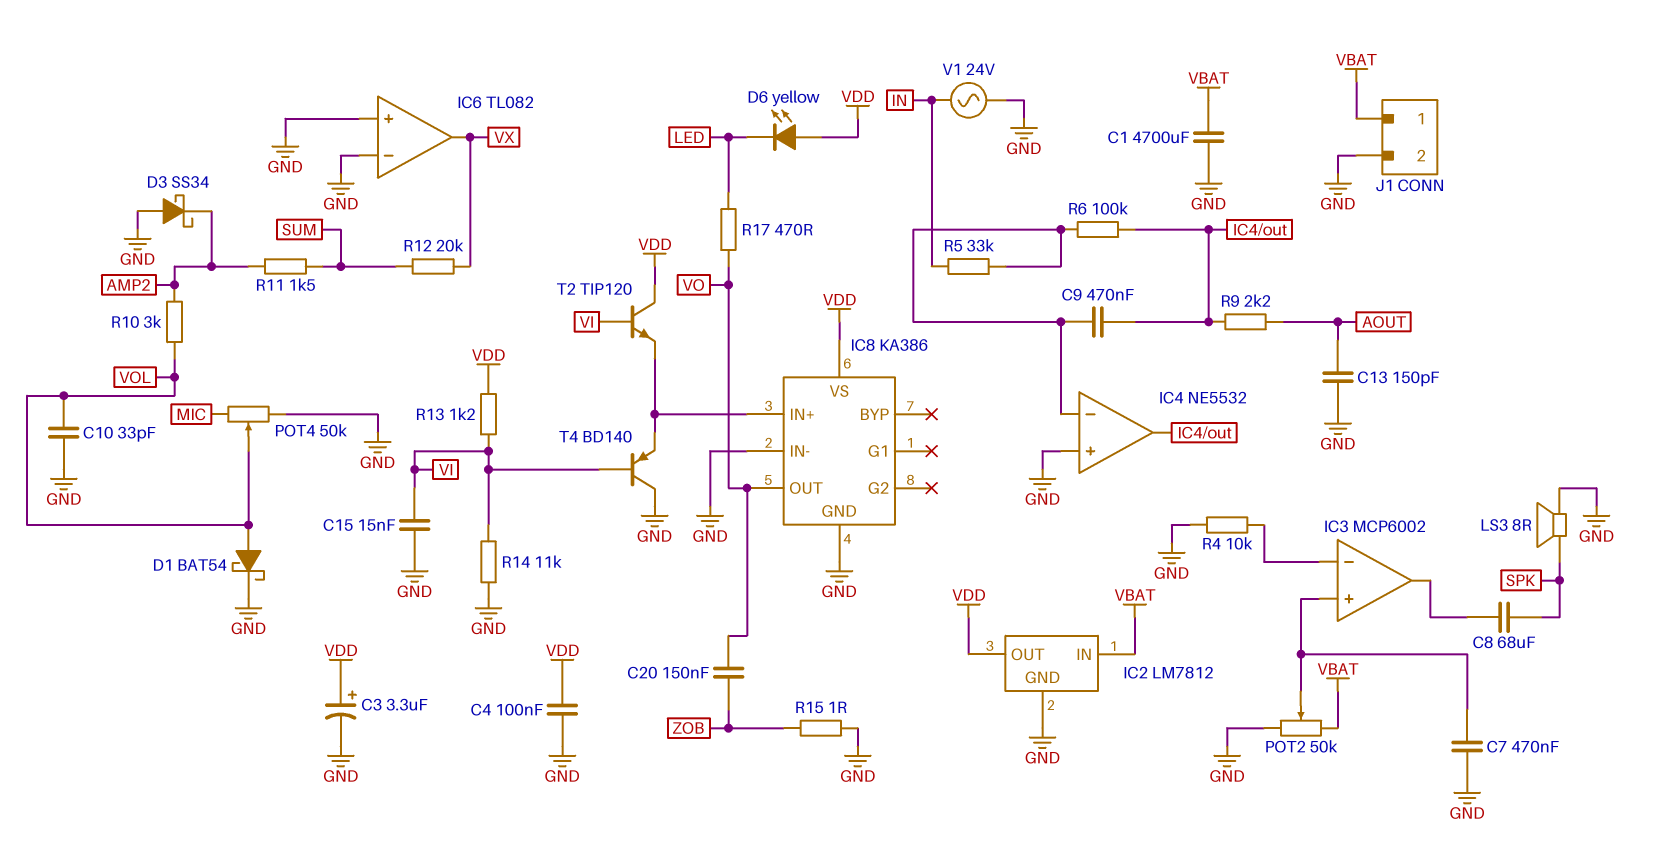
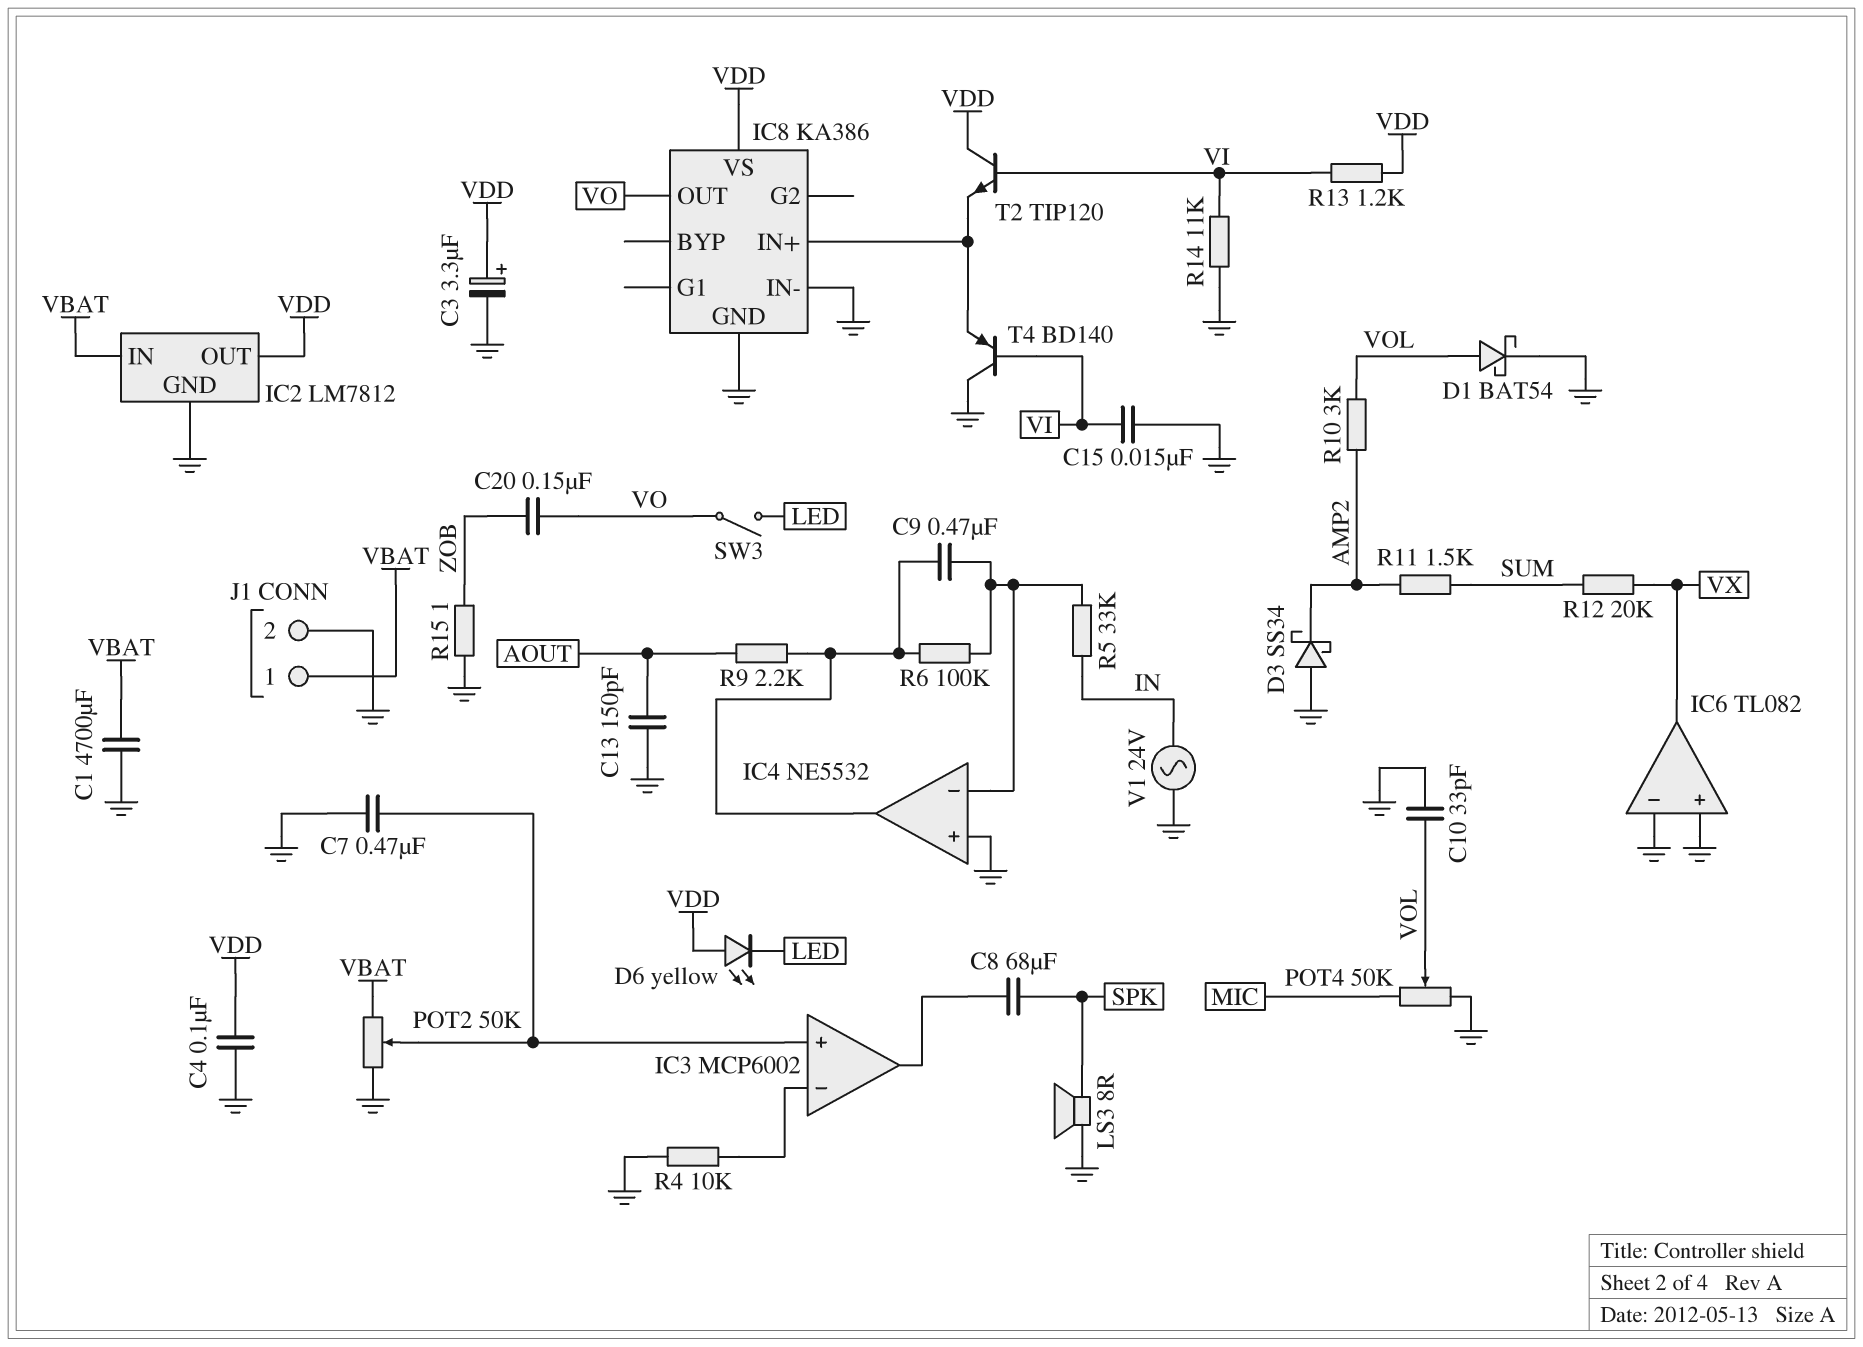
R17: 470 (LED, VO) -> none
SW3: none -> switch (LED, VO)

